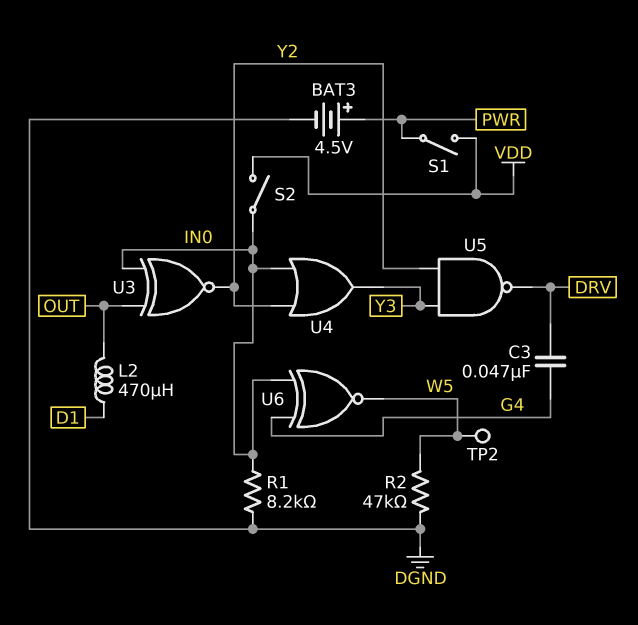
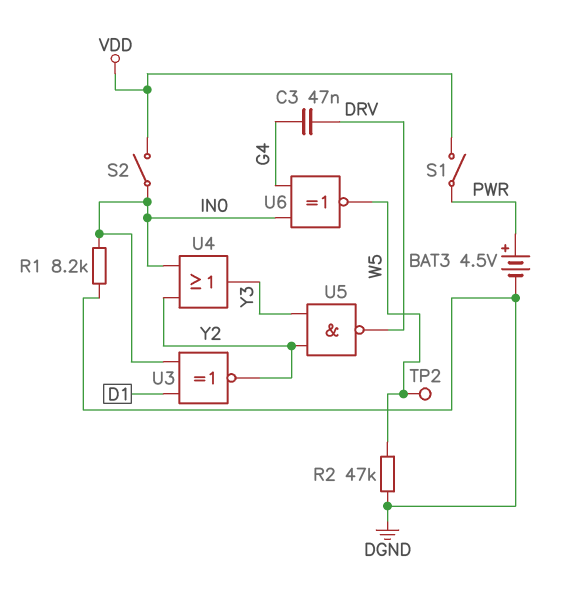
L2: 470uH (D1, OUT) -> none
U3: XNOR (in IN0, in OUT, out Y2) -> XNOR (in D1, in IN0, out Y2)

